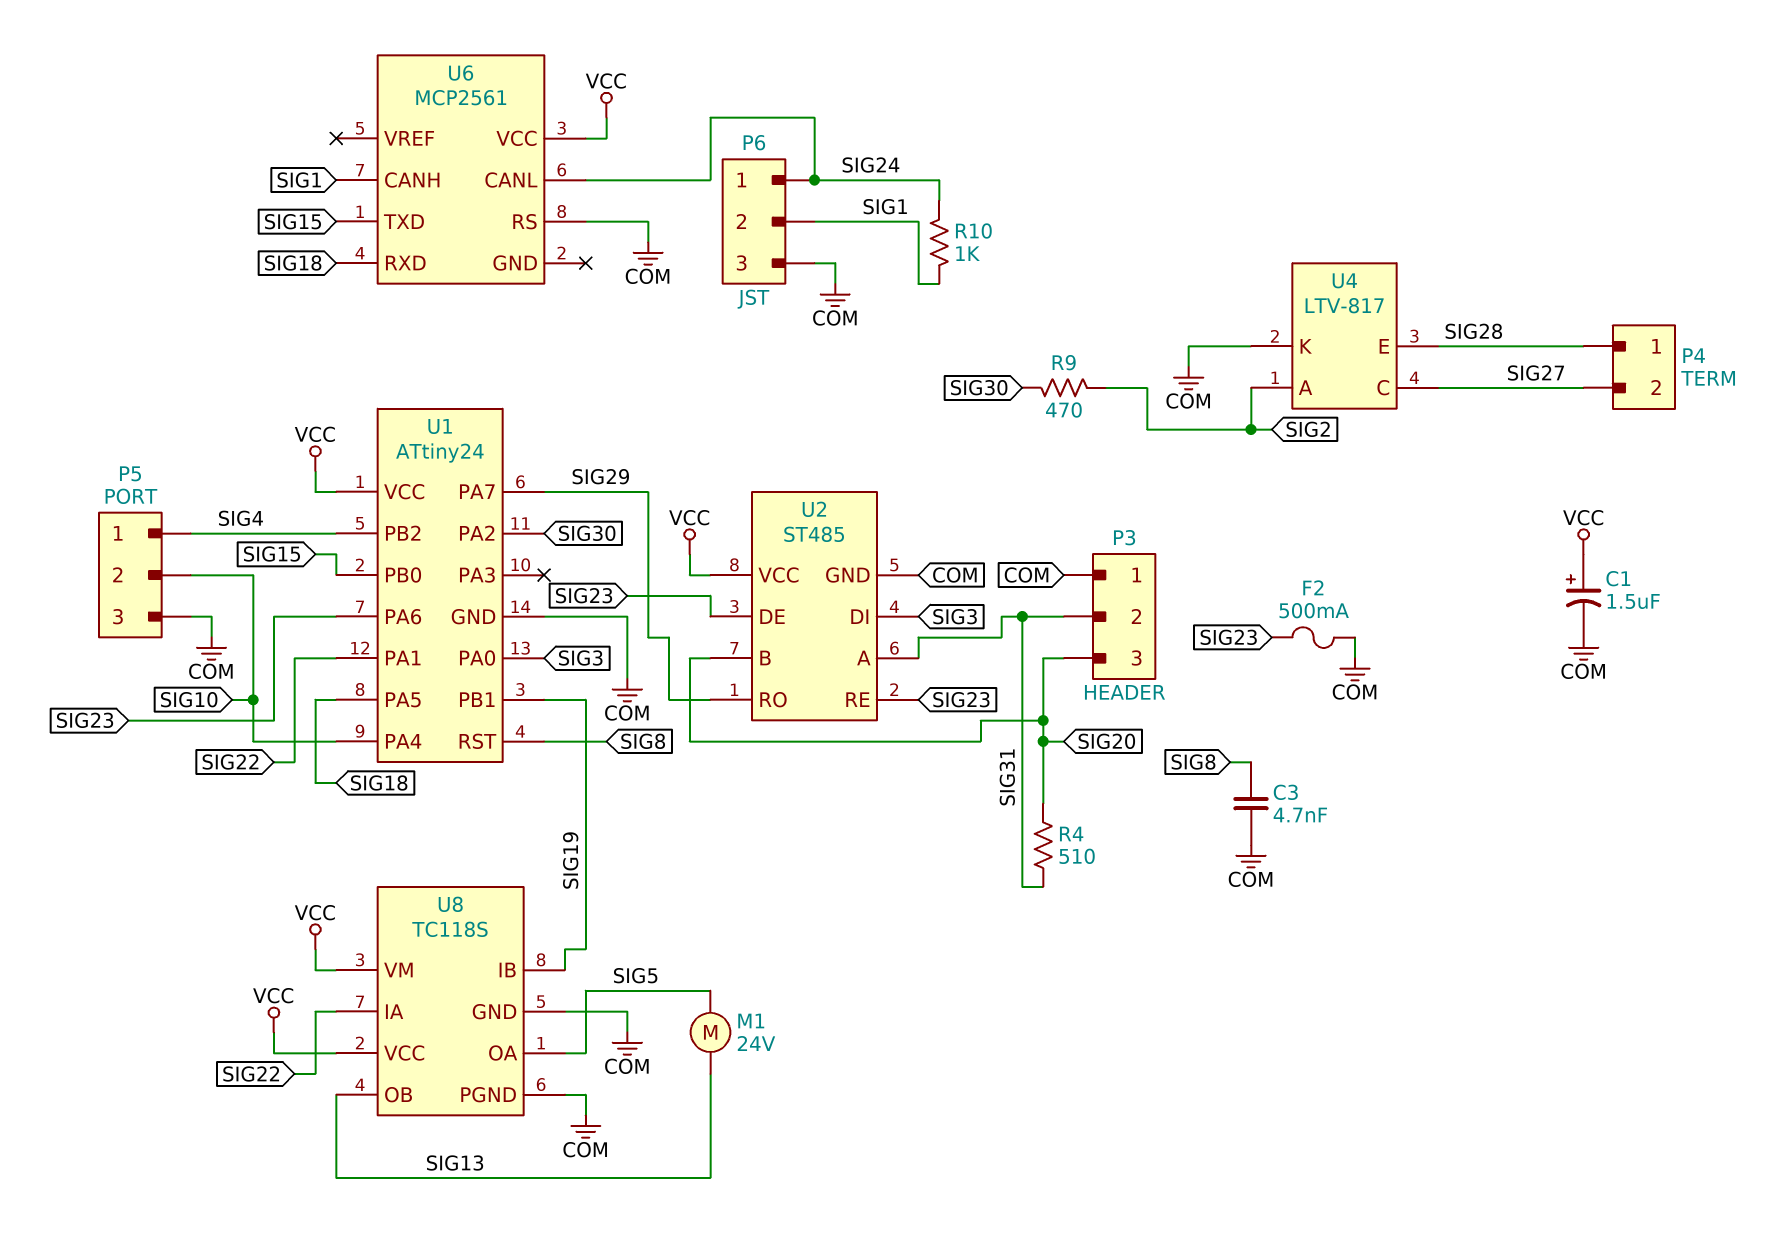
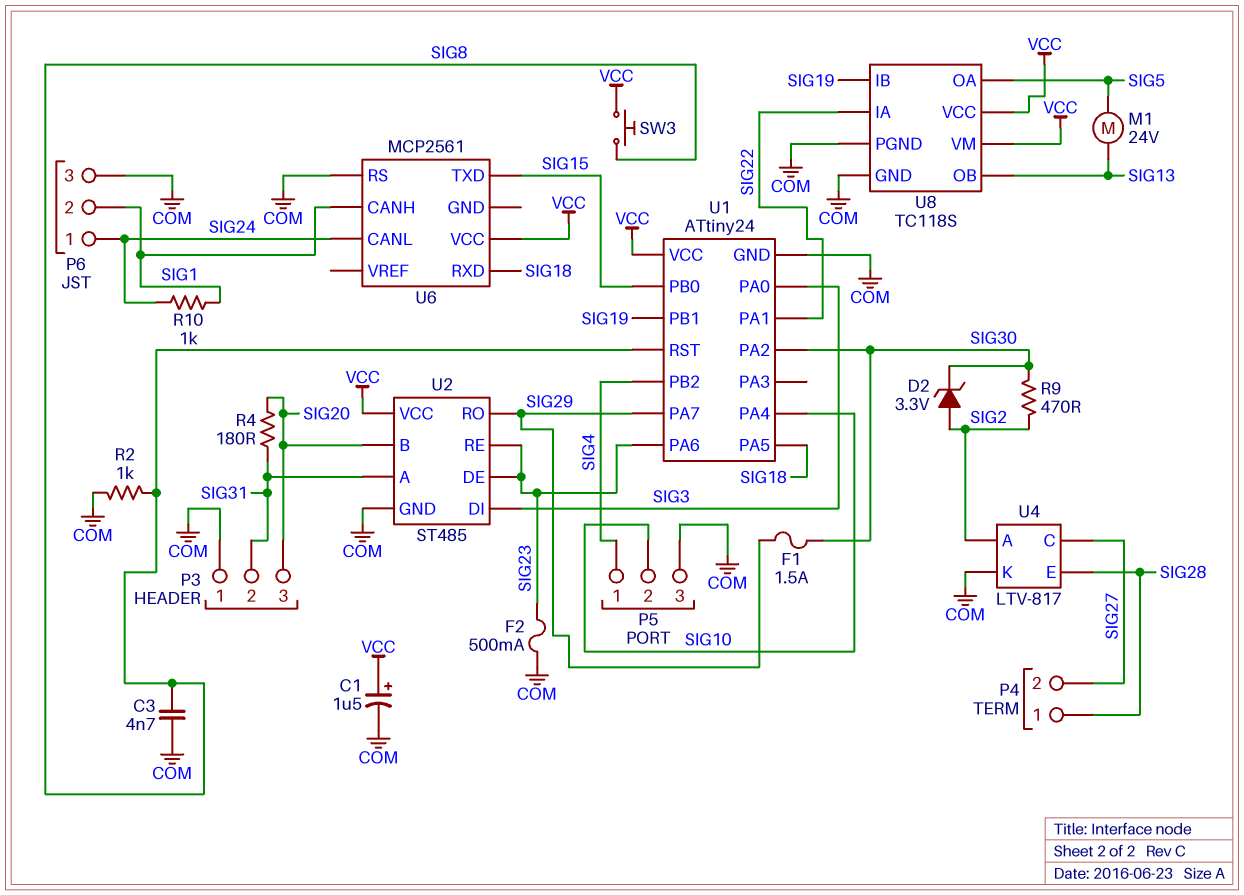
D2: none -> zener 3.3V (A SIG2, K SIG30)
F1: none -> 1.5A (SIG29, SIG30)
R2: none -> 1k (COM, SIG8)
R4: 510 (SIG20, SIG31) -> 180 (SIG20, SIG31)
SW3: none -> button (SIG8, VCC)

